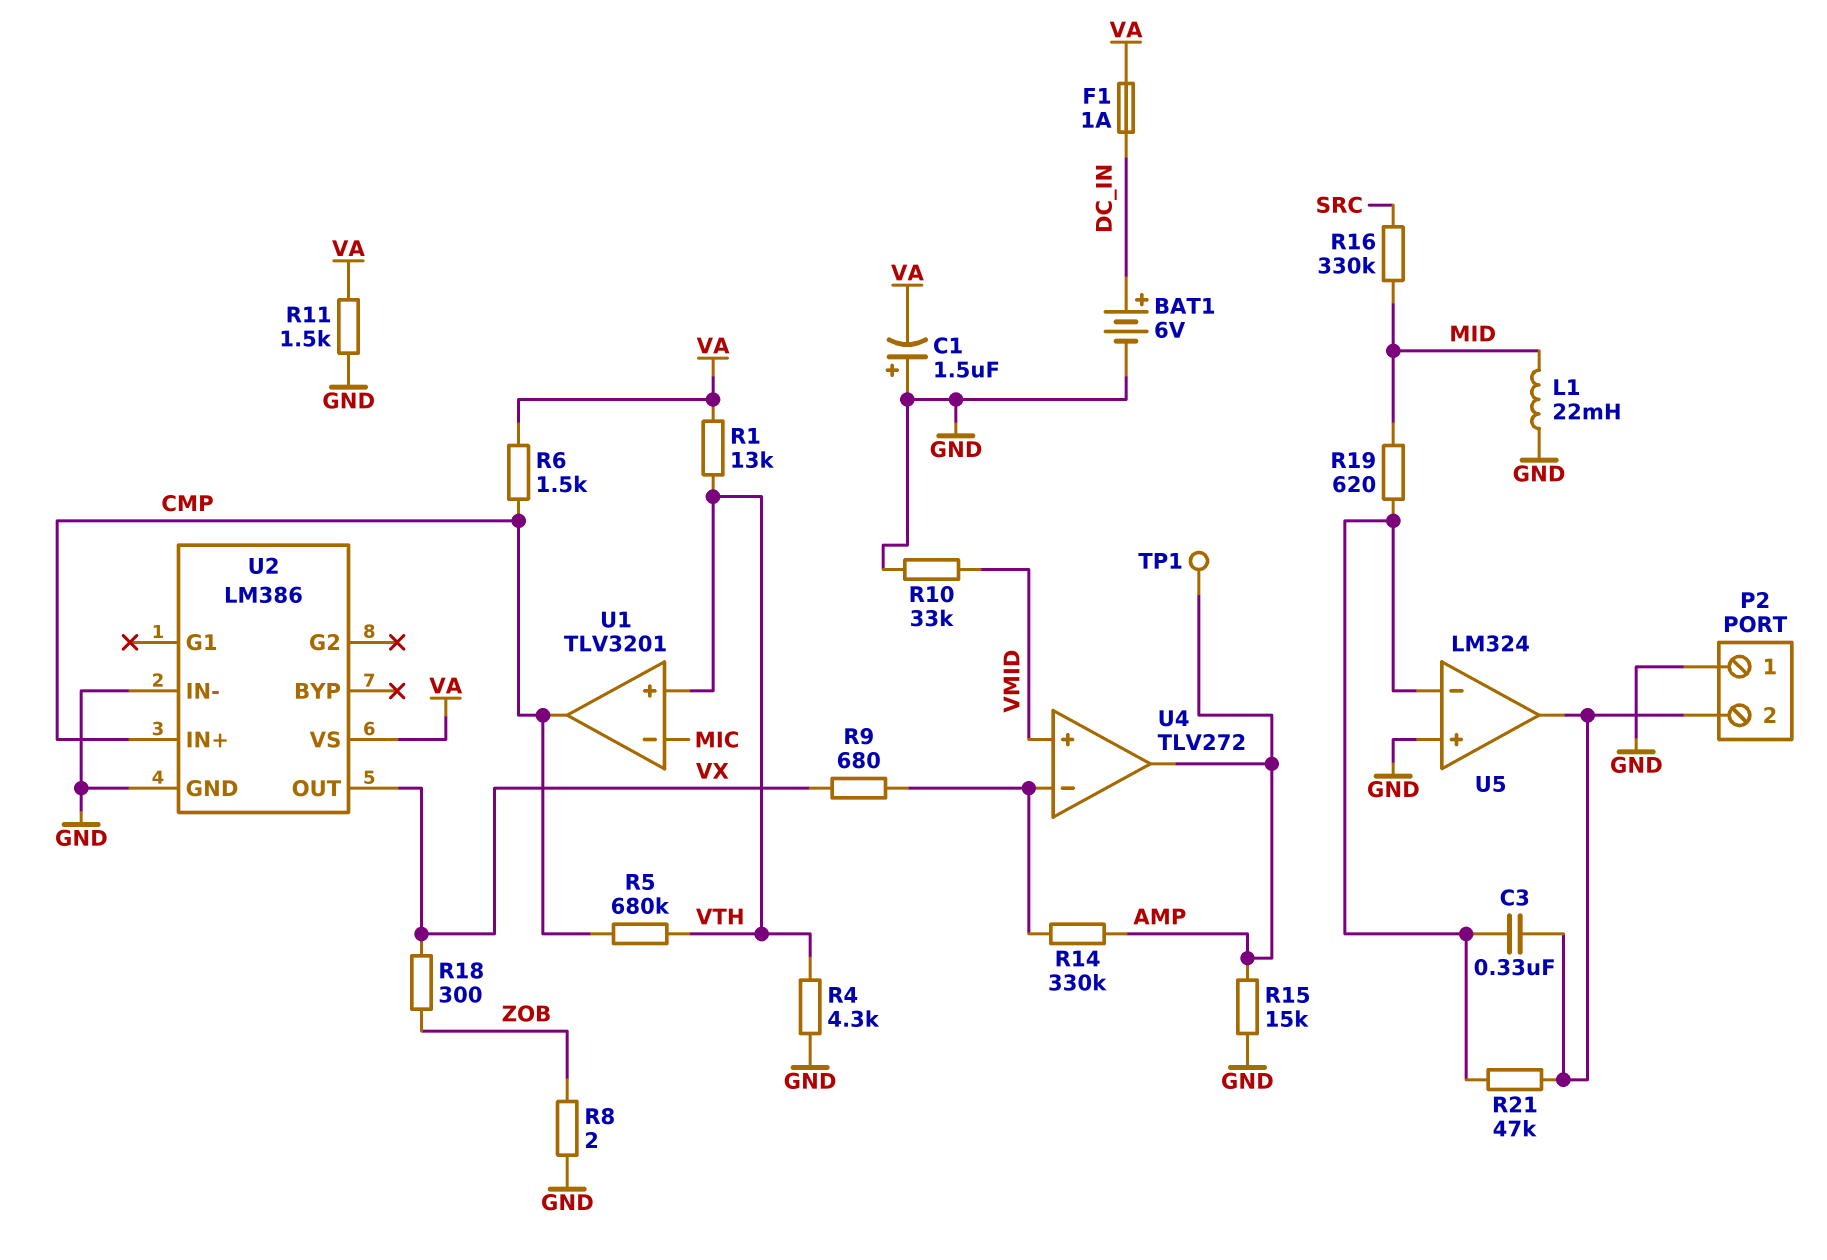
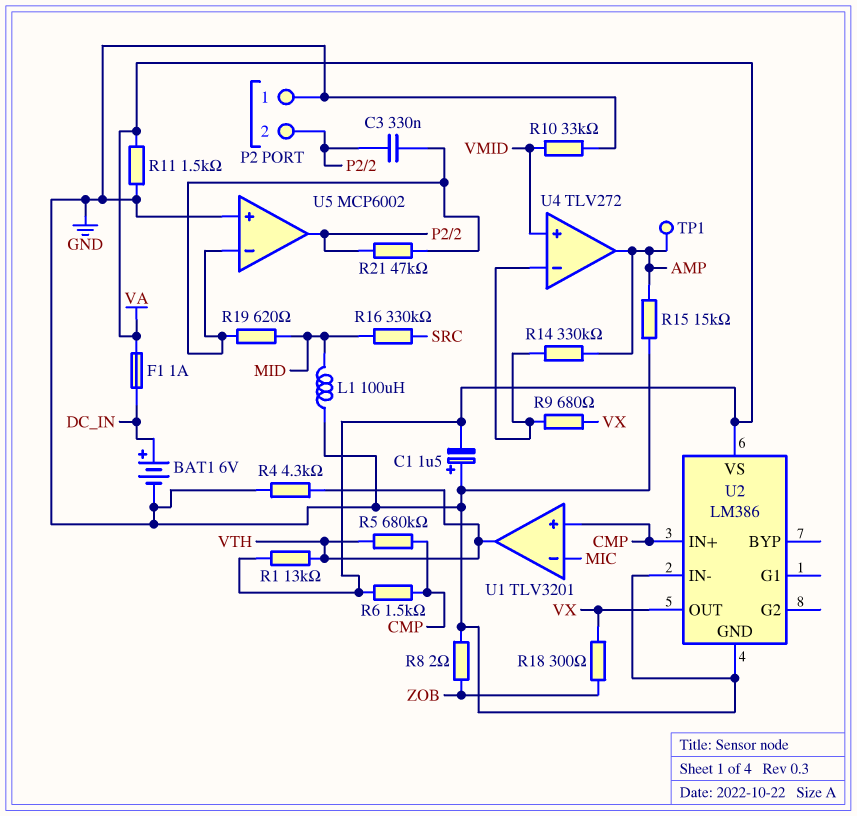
L1: 22mH (GND, MID) -> 100uH (GND, MID)
U1 pin in+: VTH -> CMP
U1 pin out: CMP -> VTH
U5: LM324 -> MCP6002

